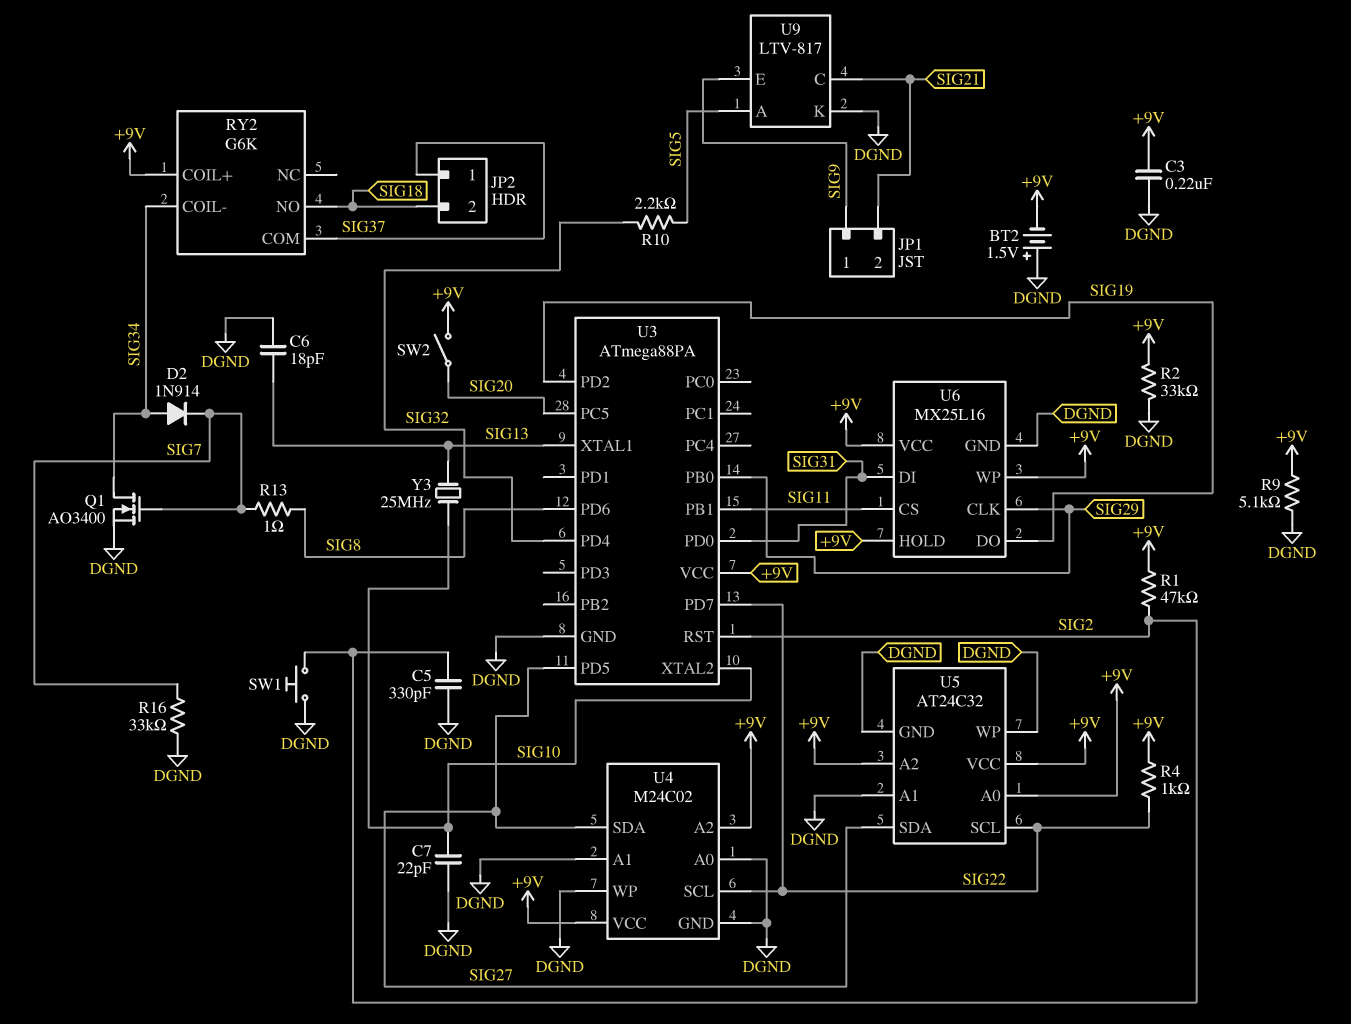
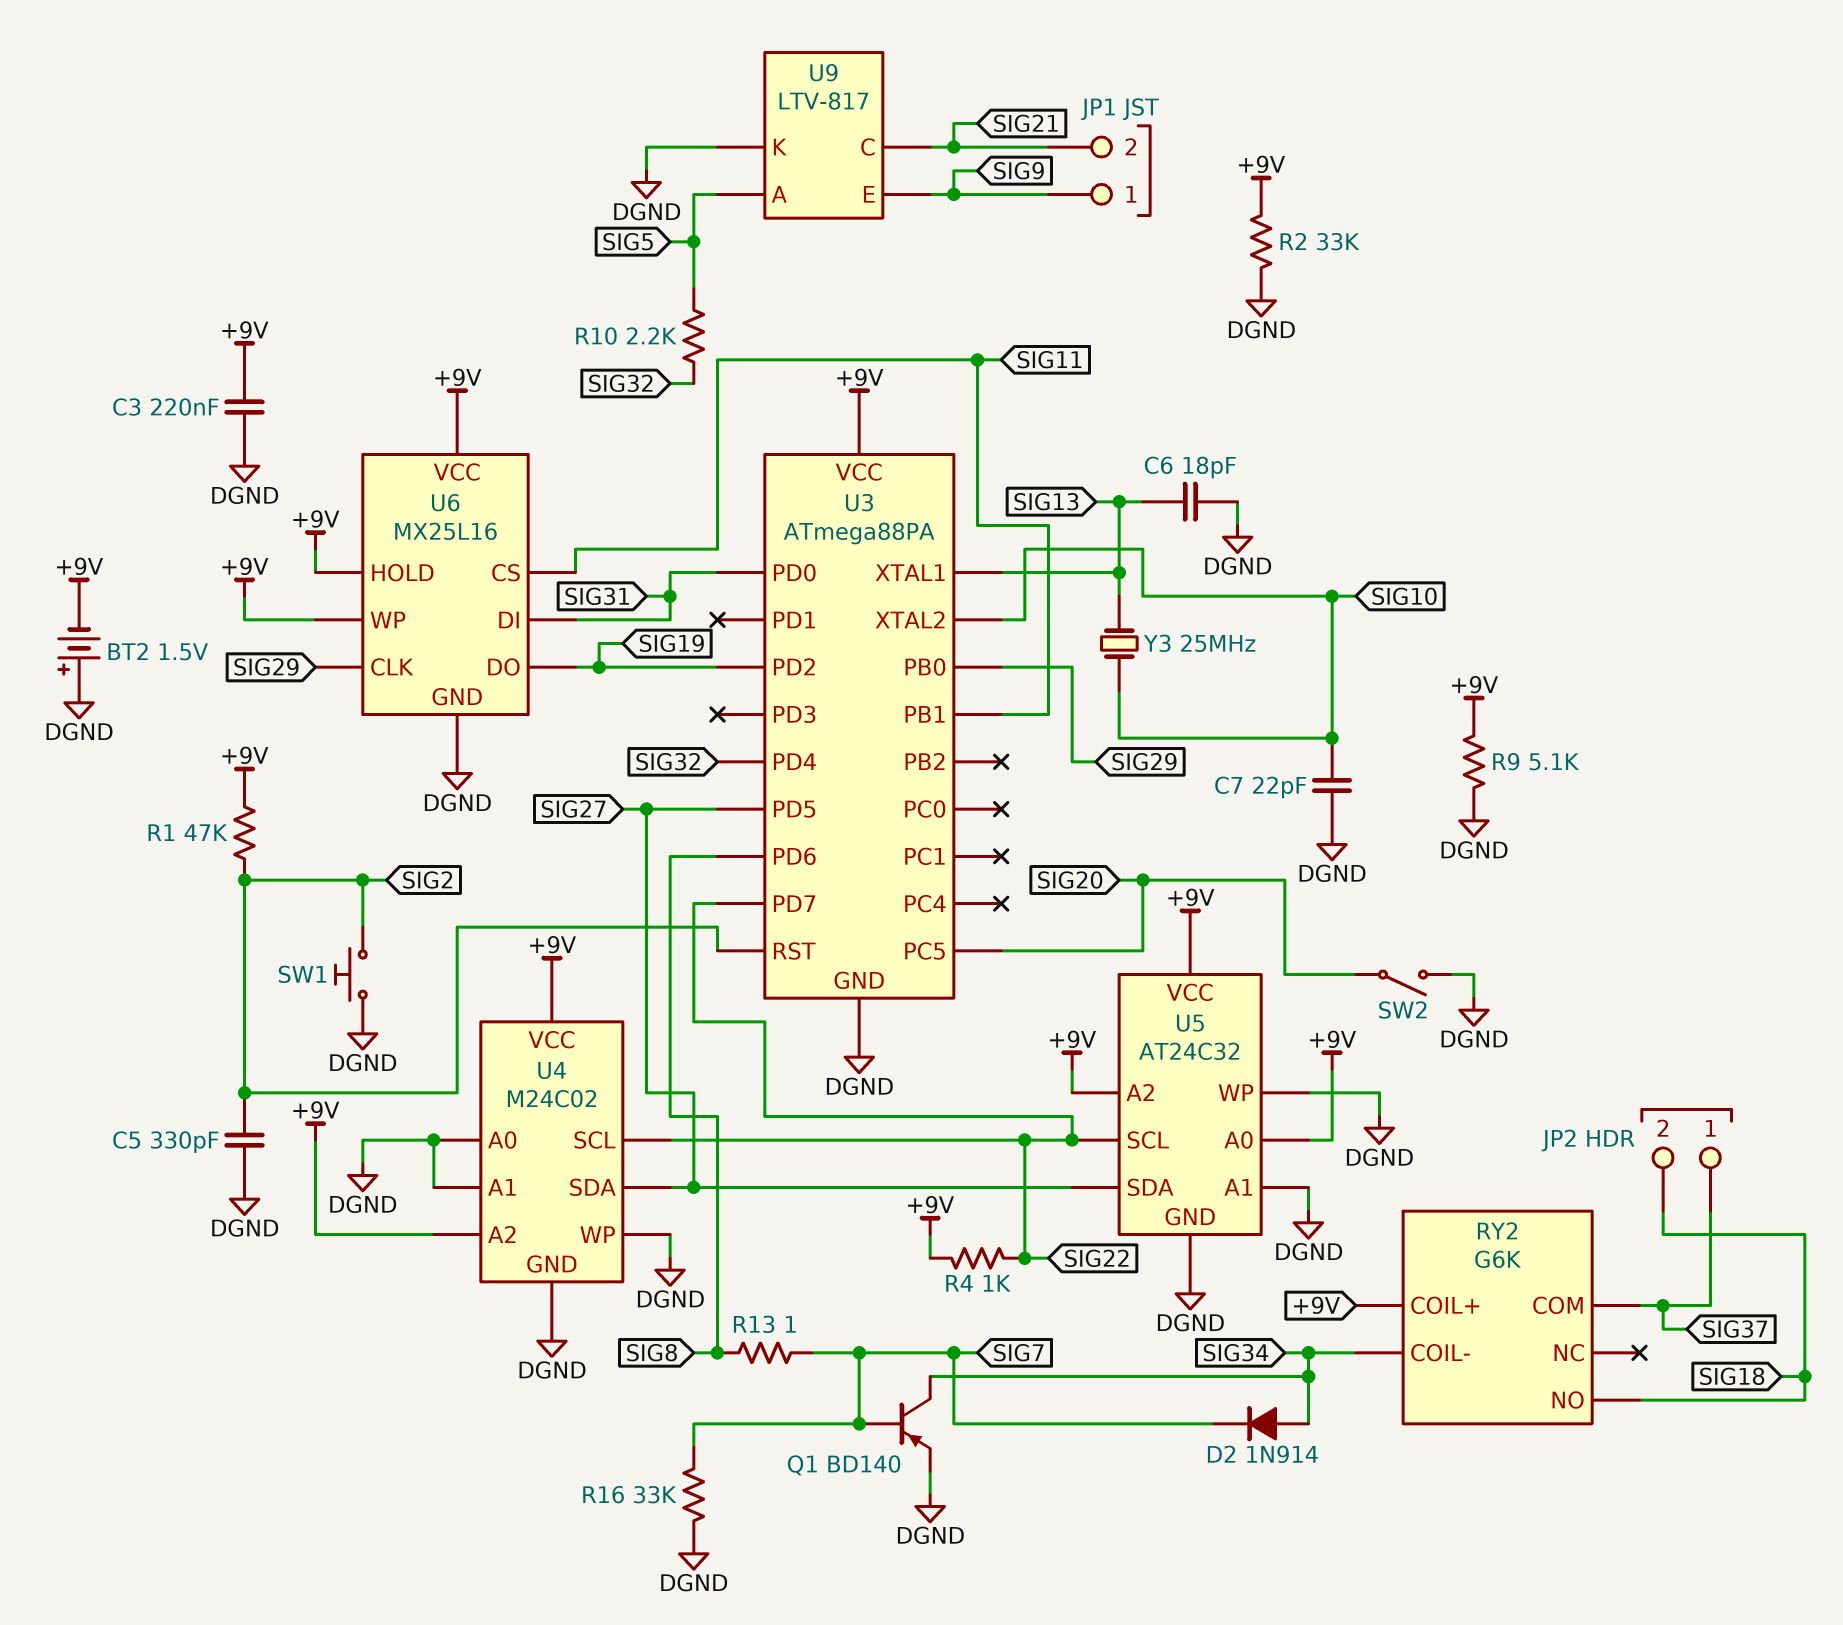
Q1: NMOS AO3400 (G SIG7, D SIG34, S DGND) -> PNP BD140 (B SIG7, C SIG34, E DGND)
SW2: switch (+9V, SIG20) -> switch (DGND, SIG20)

